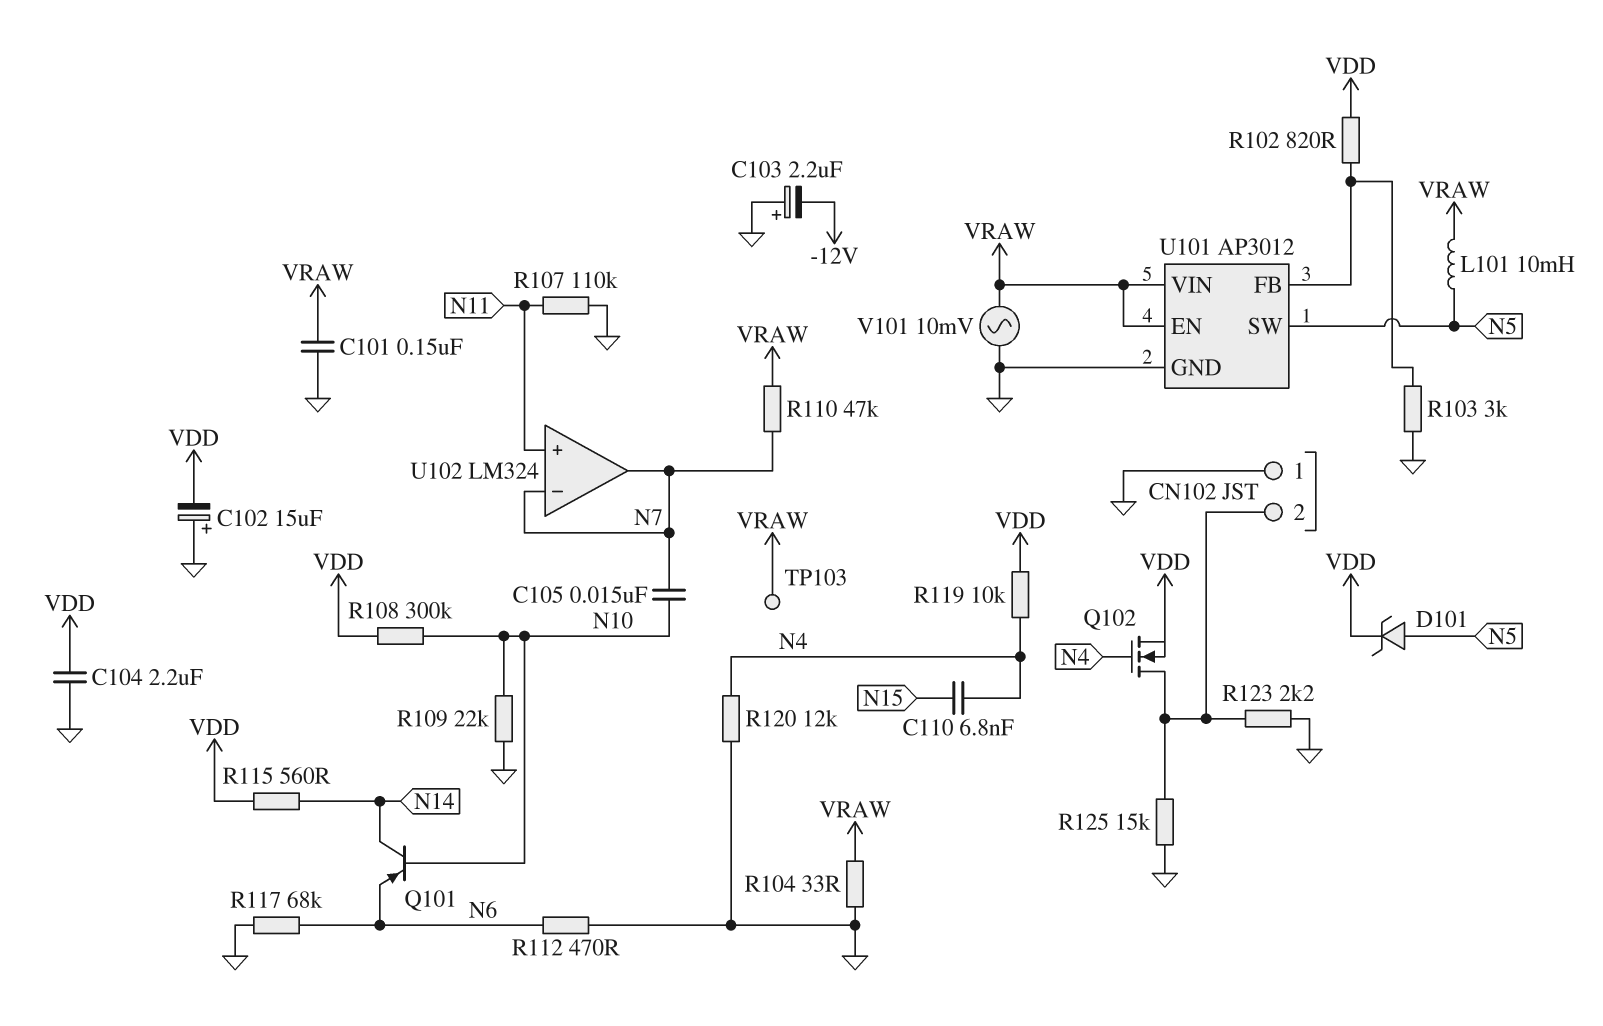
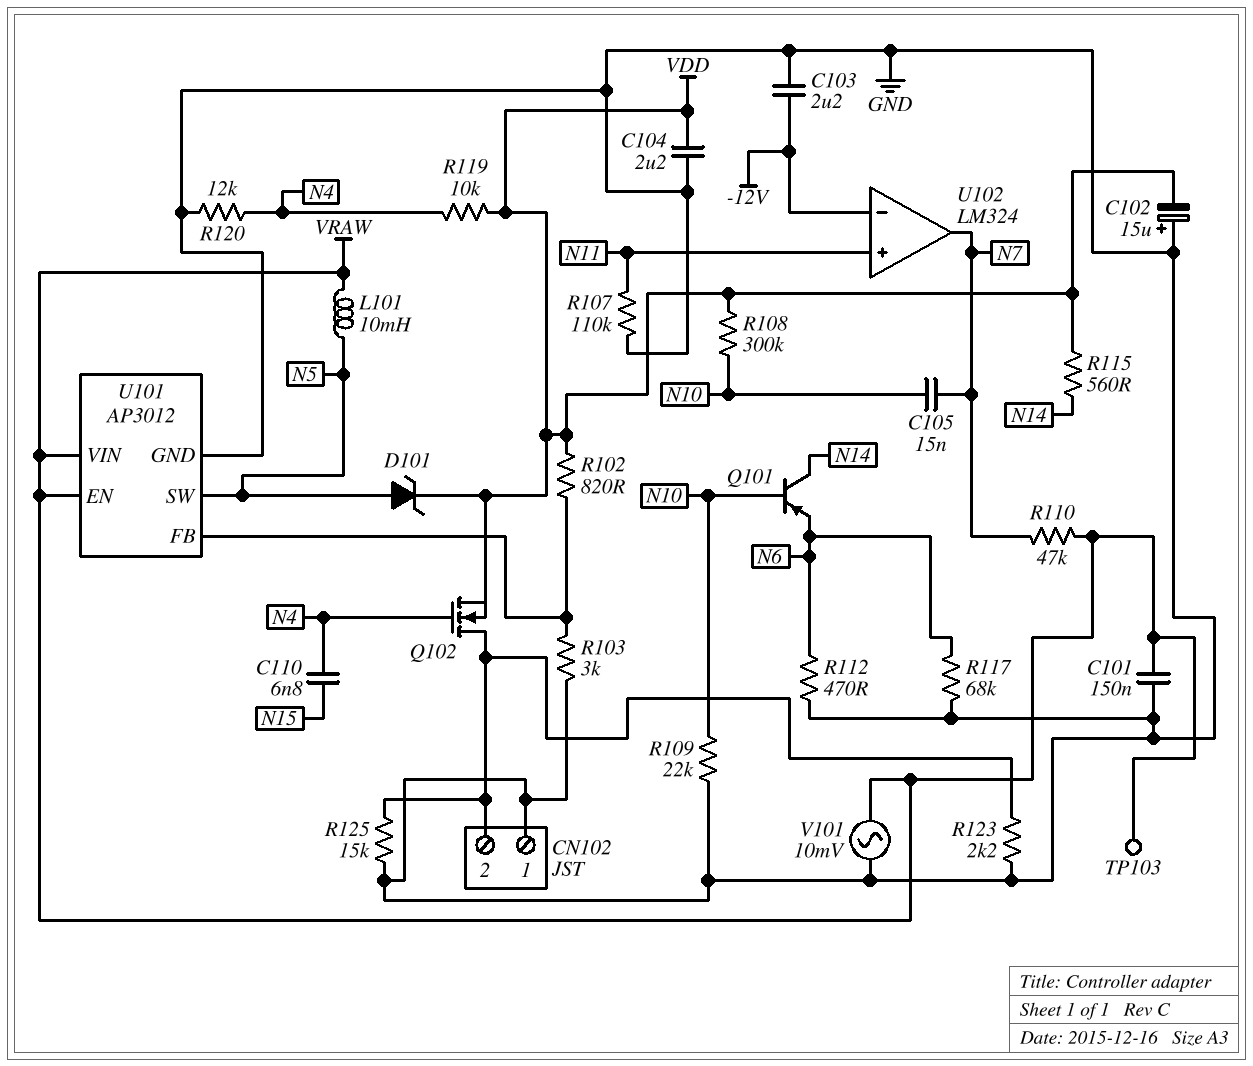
C103: 2.2uF (plus GND, minus -12V) -> 2.2uF (-12V, GND)
R104: 33 (GND, VRAW) -> none
U102 pin in-: N7 -> -12V

